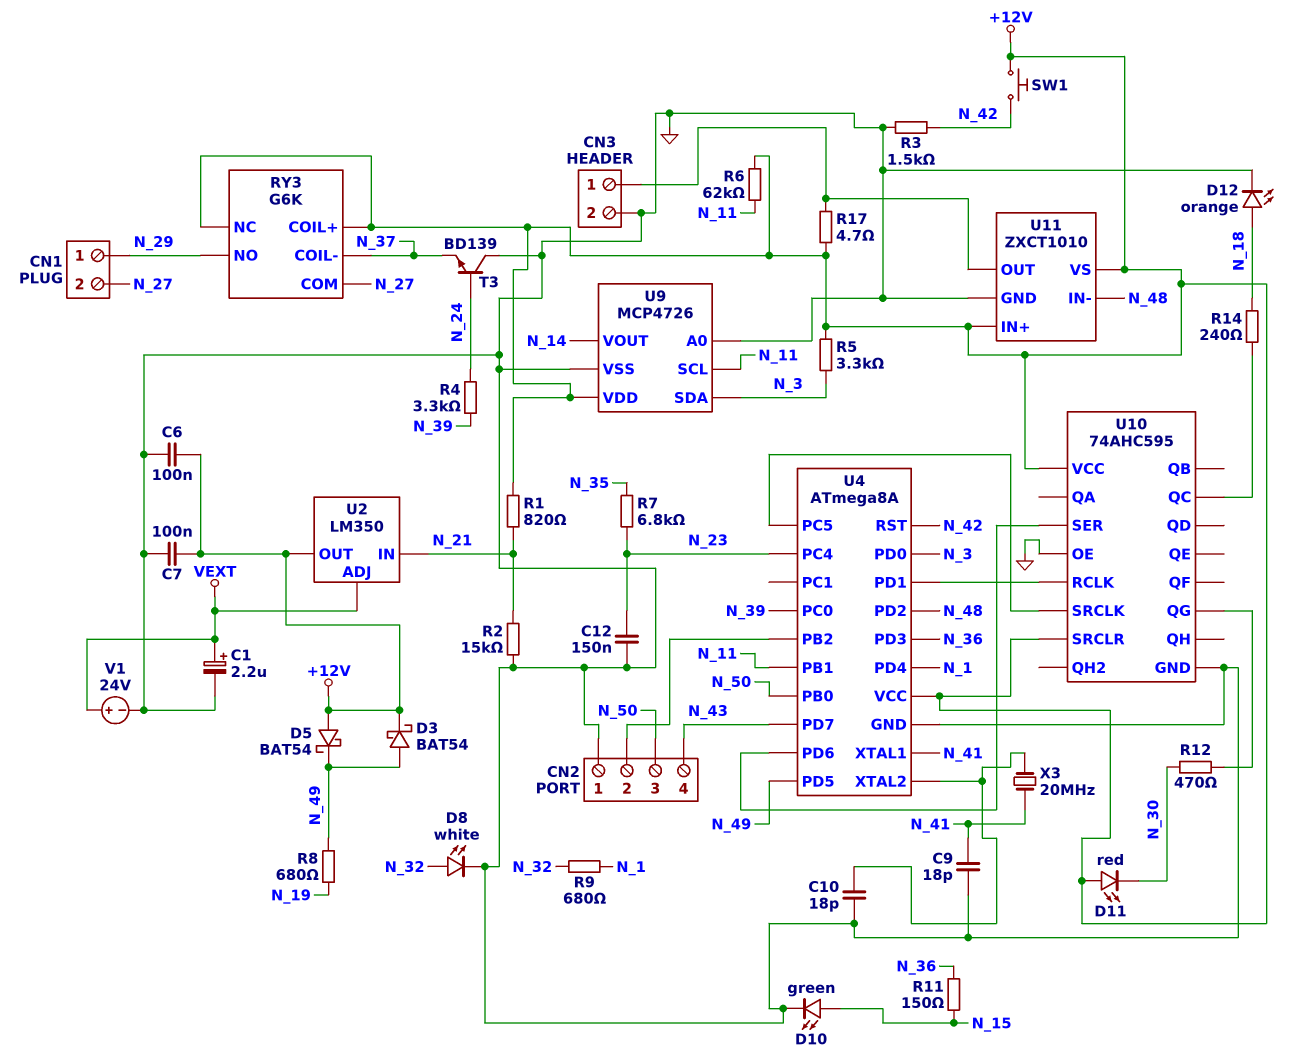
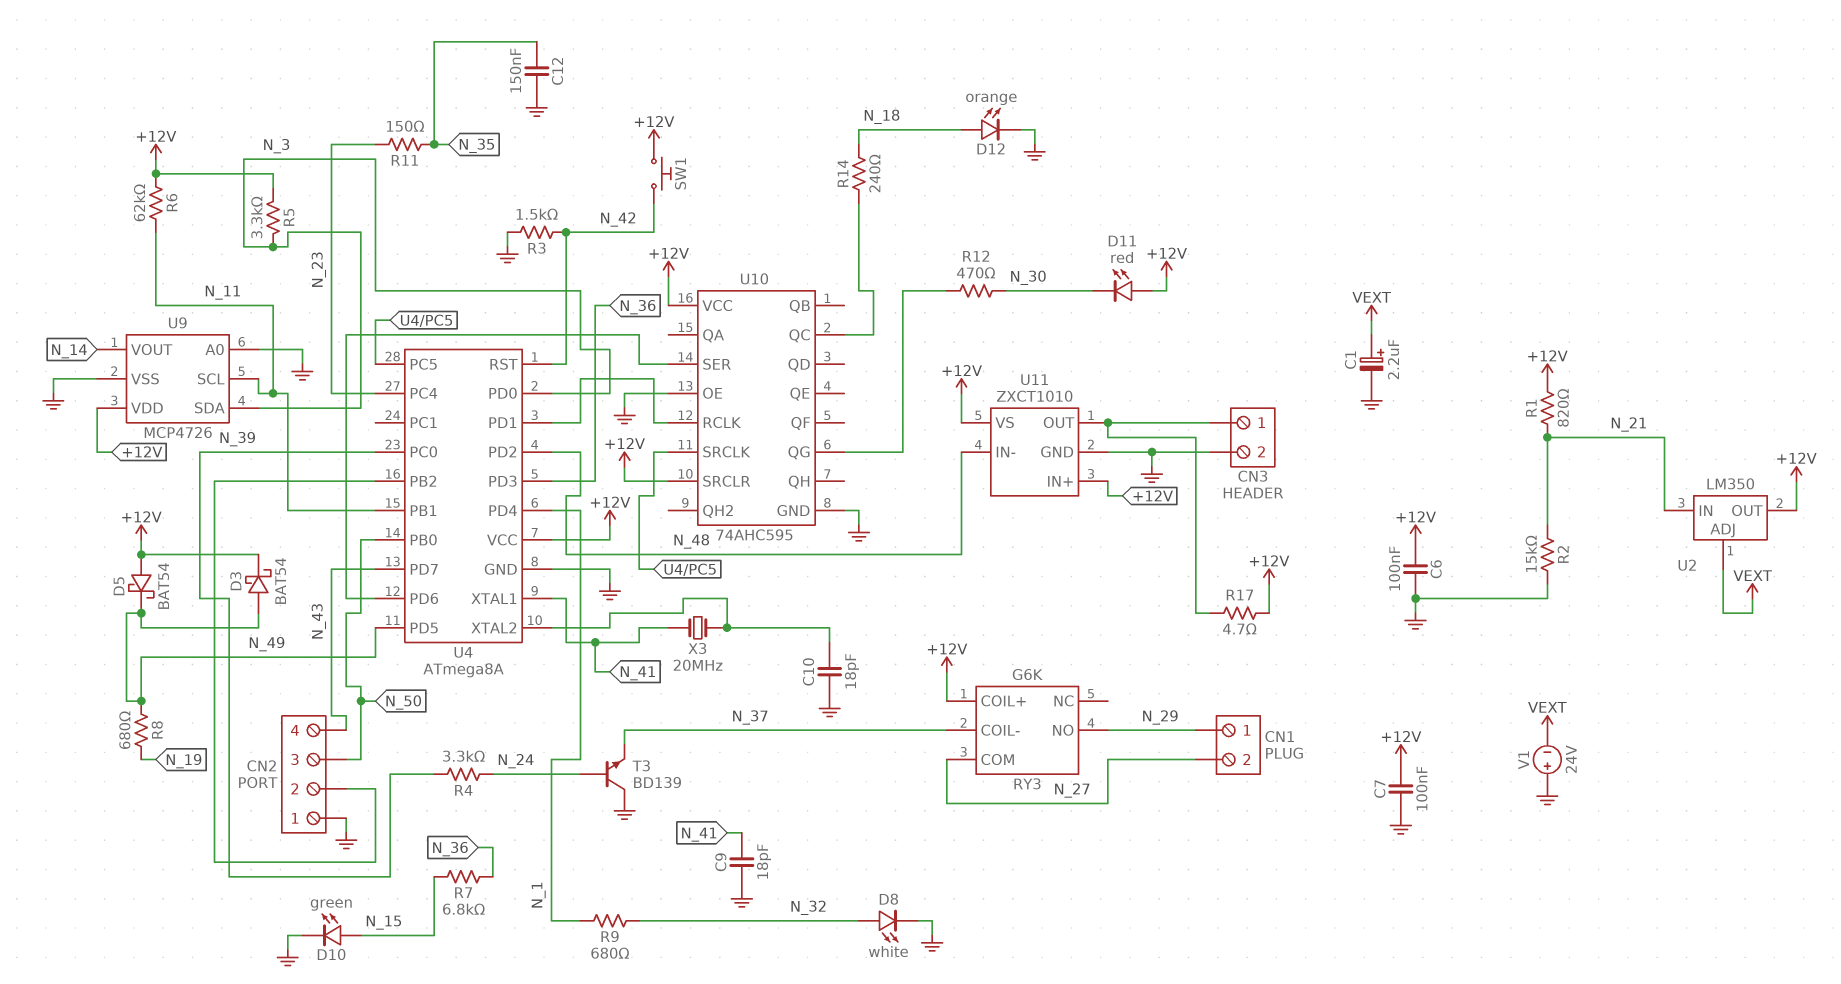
C12: 150nF (GND, N_23) -> 150nF (GND, N_35)
R7: 6.8k (N_23, N_35) -> 6.8k (N_15, N_36)
R11: 150 (N_15, N_36) -> 150 (N_23, N_35)
RY3 pin NC: +12V -> none
V1: 24V (plus VEXT, minus GND) -> 24V (plus GND, minus VEXT)

